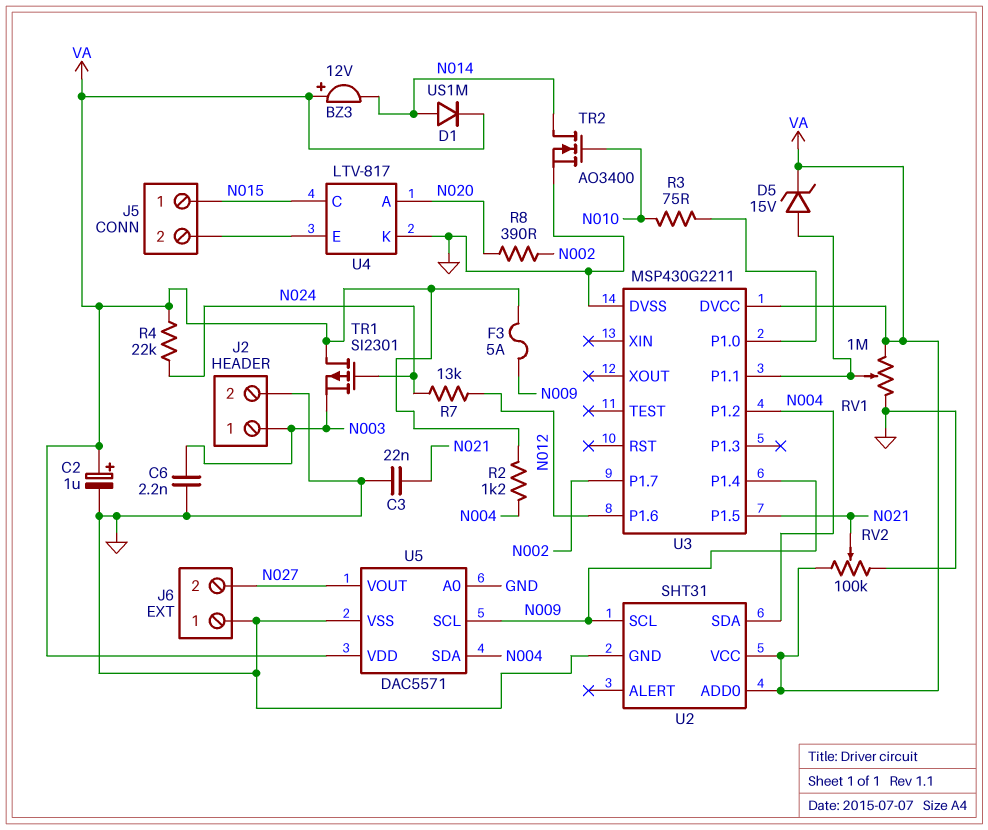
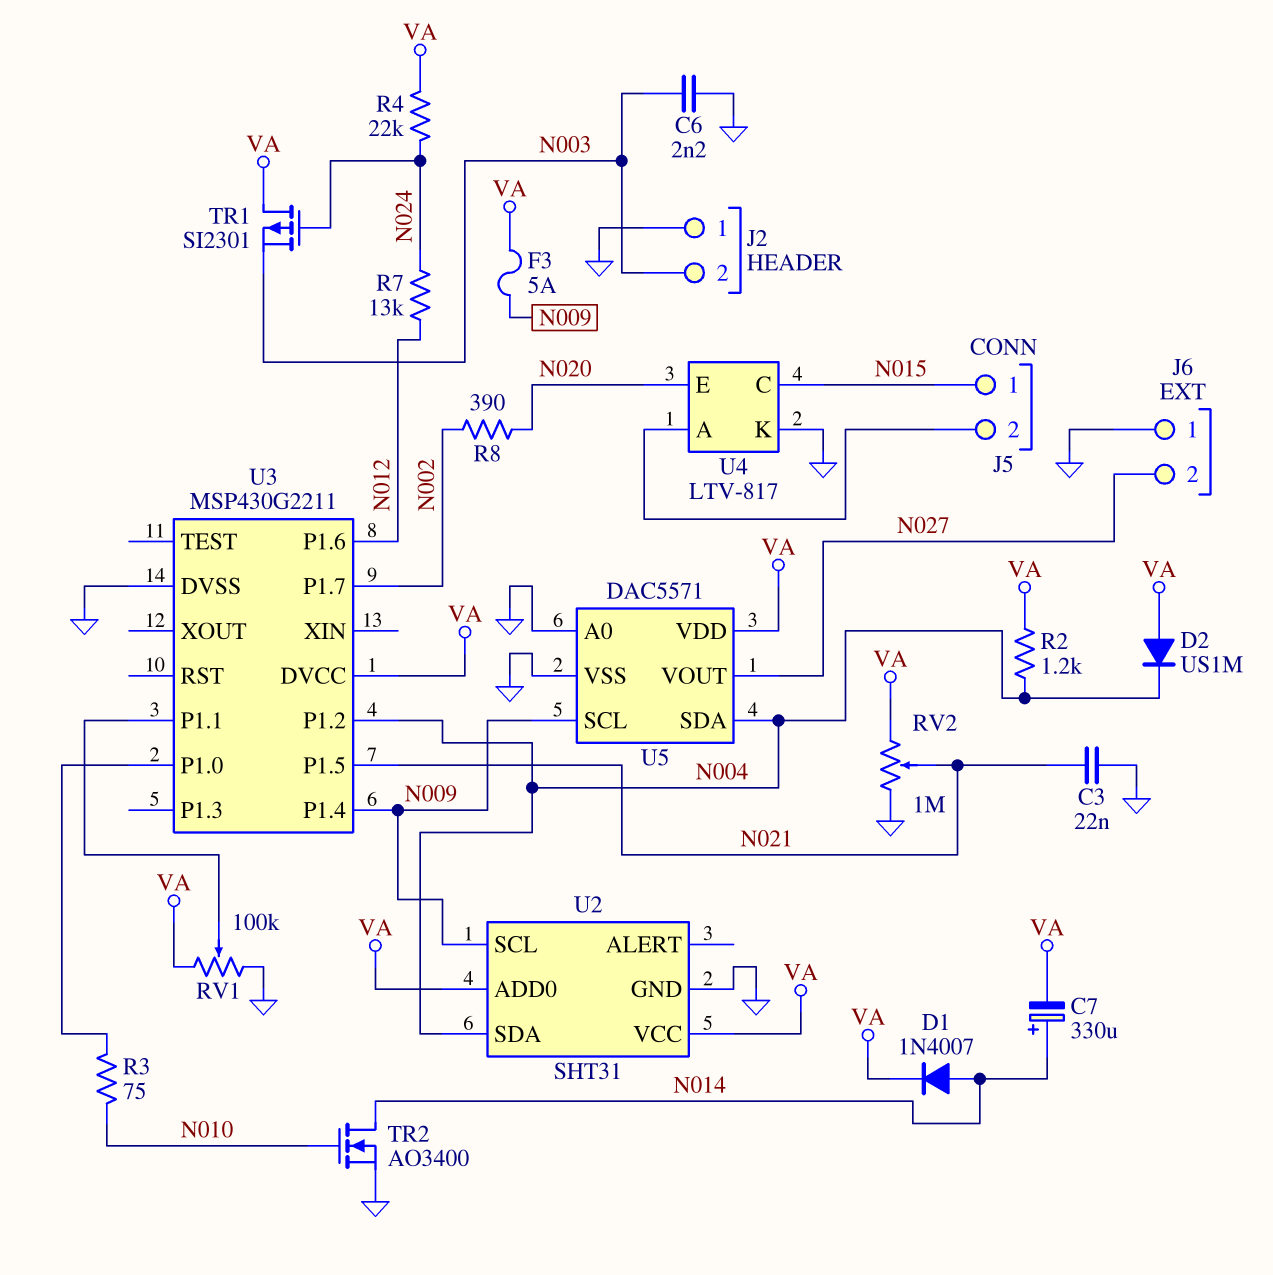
BZ3: buzzer 12V (plus VA, minus N014) -> none
C2: 1uF (plus VA, minus GND) -> none
C7: none -> 330uF (plus N014, minus VA)
D1: diode US1M (A N014, K VA) -> diode 1N4007 (A N014, K VA)
D2: none -> diode US1M (A VA, K N004)
D5: zener 15V (A U3/P1.1, K VA) -> none
J2 pin 1: N003 -> GND
J2 pin 2: GND -> N003
RV1: 1M (GND, VA, wiper U3/P1.1) -> 100k (GND, VA, wiper U3/P1.1)
RV2: 100k (GND, VA, wiper N021) -> 1M (GND, VA, wiper N021)
U4 pin A: N020 -> J5/2
U4 pin E: J5/2 -> N020

